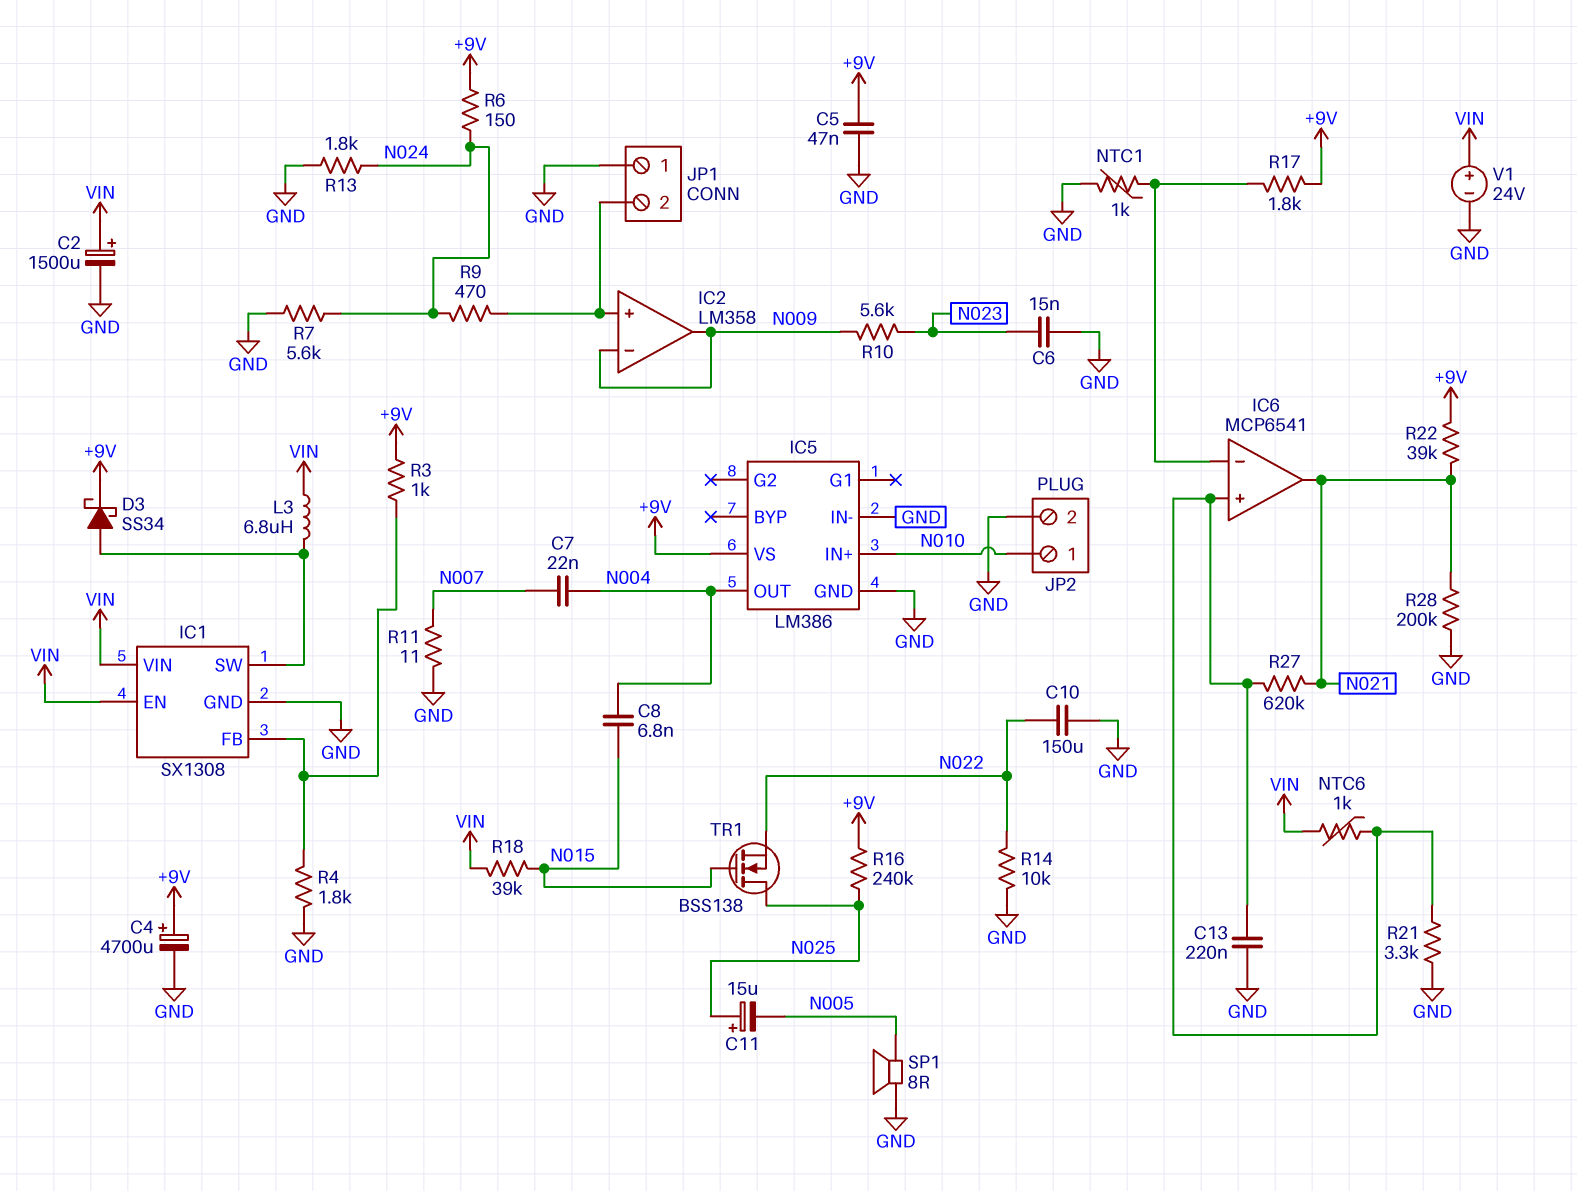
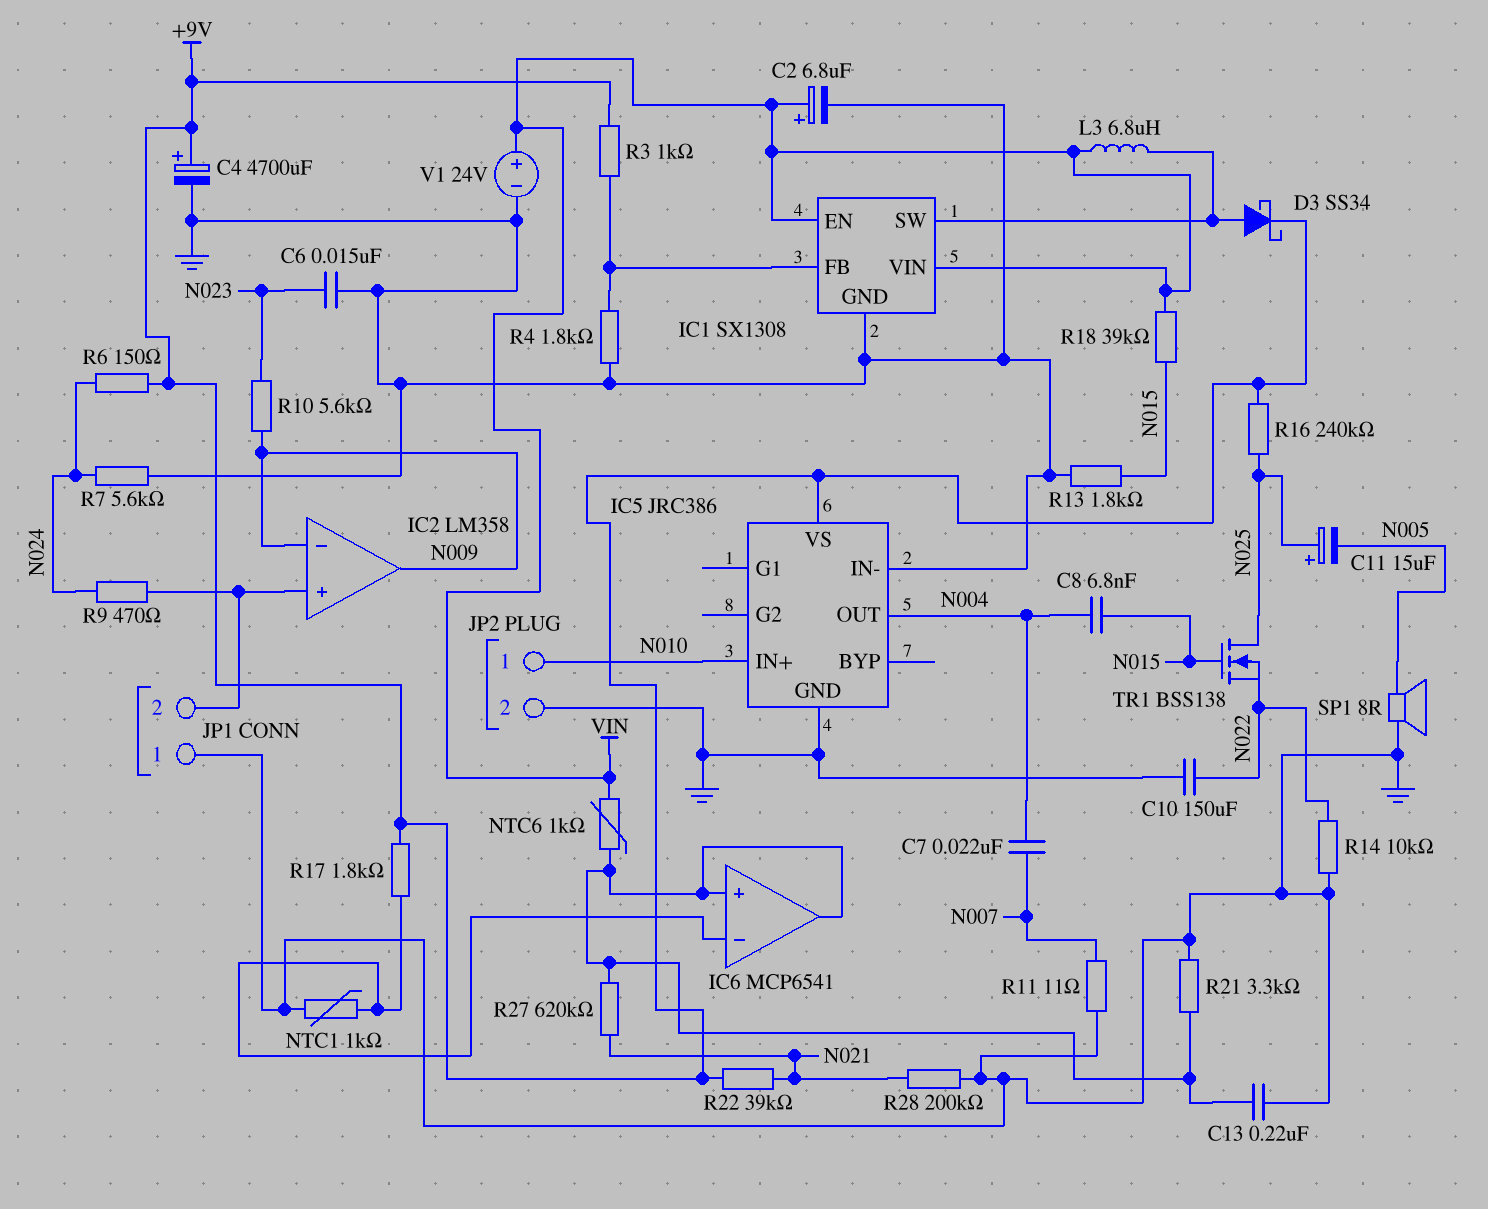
C2: 1500uF (plus VIN, minus GND) -> 6.8uF (plus VIN, minus GND)
C5: 47nF (+9V, GND) -> none
IC5: LM386 -> JRC386
IC6 pin out: N021 -> IC6/in+
R13: 1.8k (GND, N024) -> 1.8k (GND, N015)

